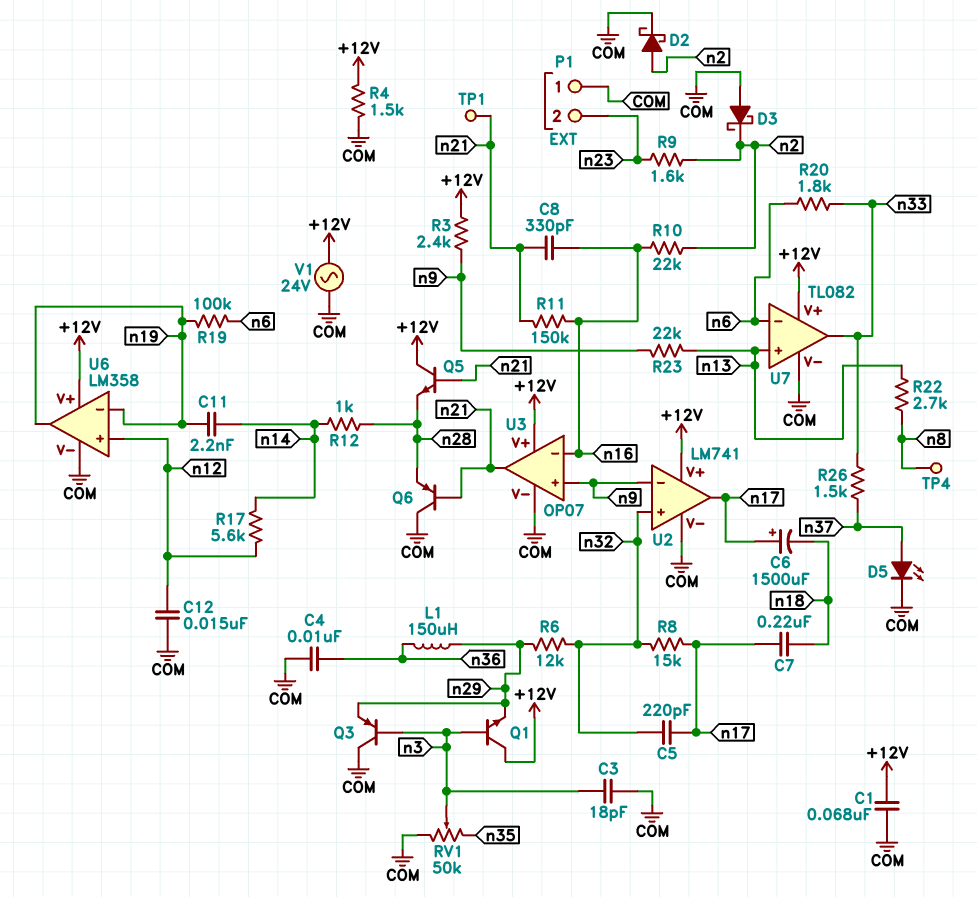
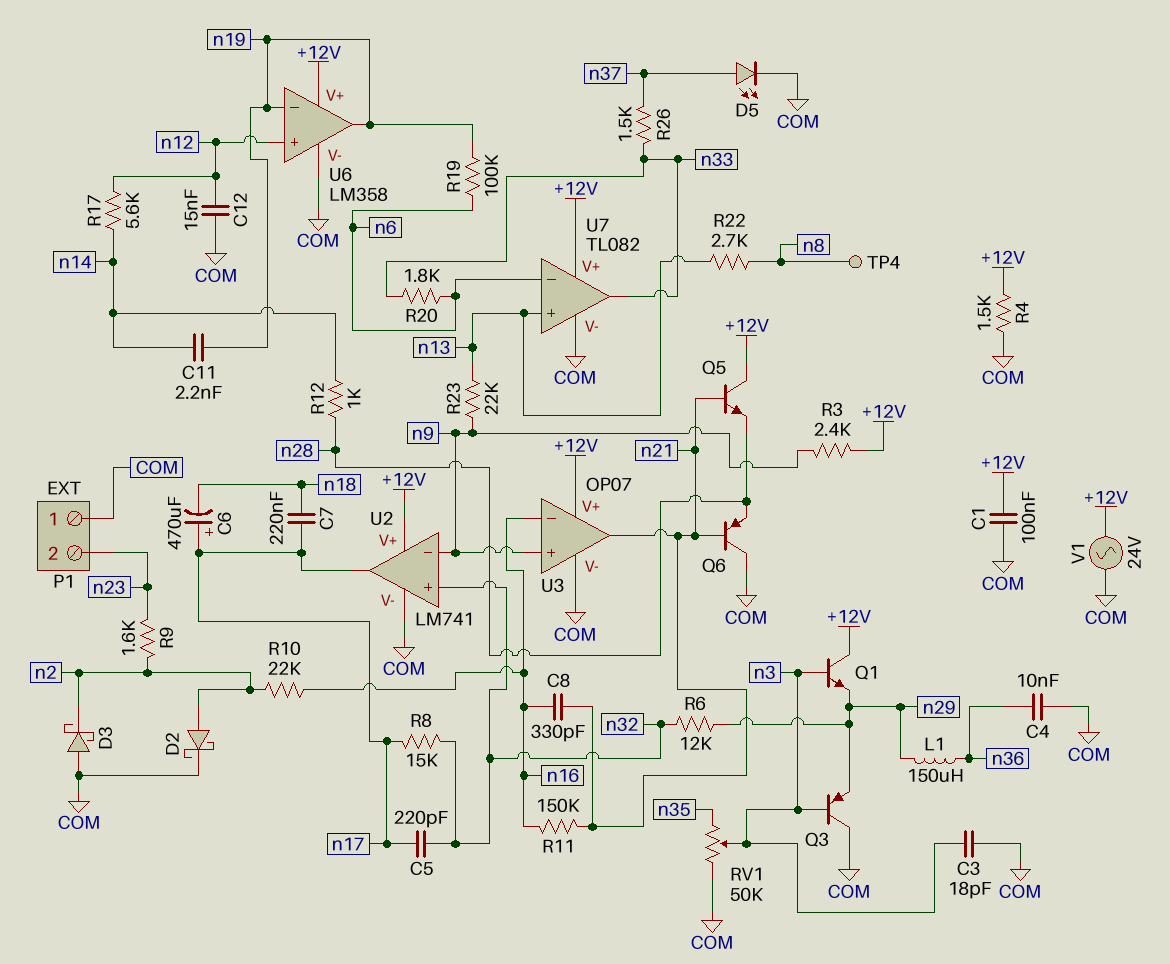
C1: 68nF (+12V, COM) -> 100nF (+12V, COM)
C6: 1500uF (plus n17, minus n18) -> 470uF (plus n17, minus n18)
TP1: test point (n21) -> none

